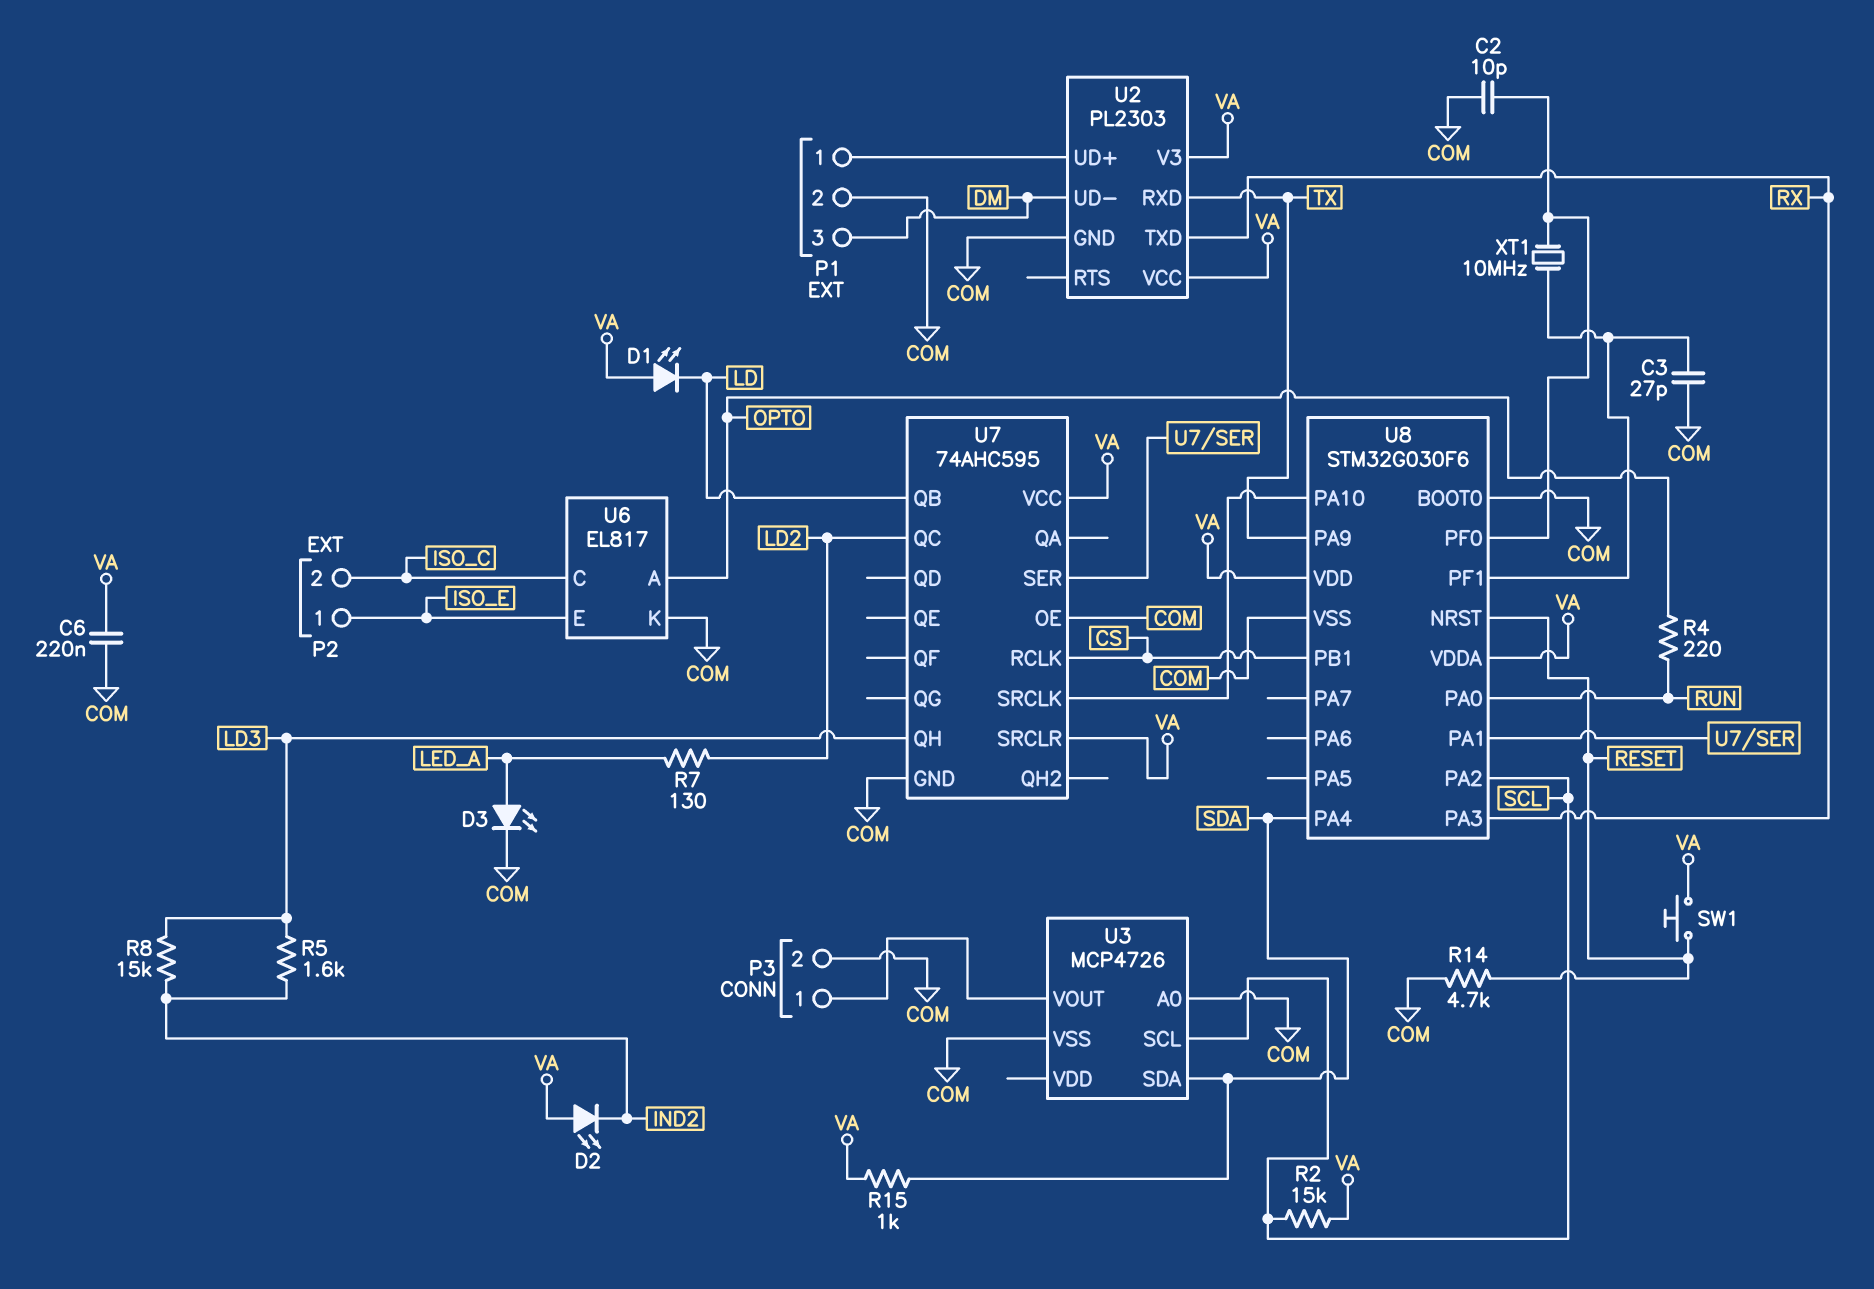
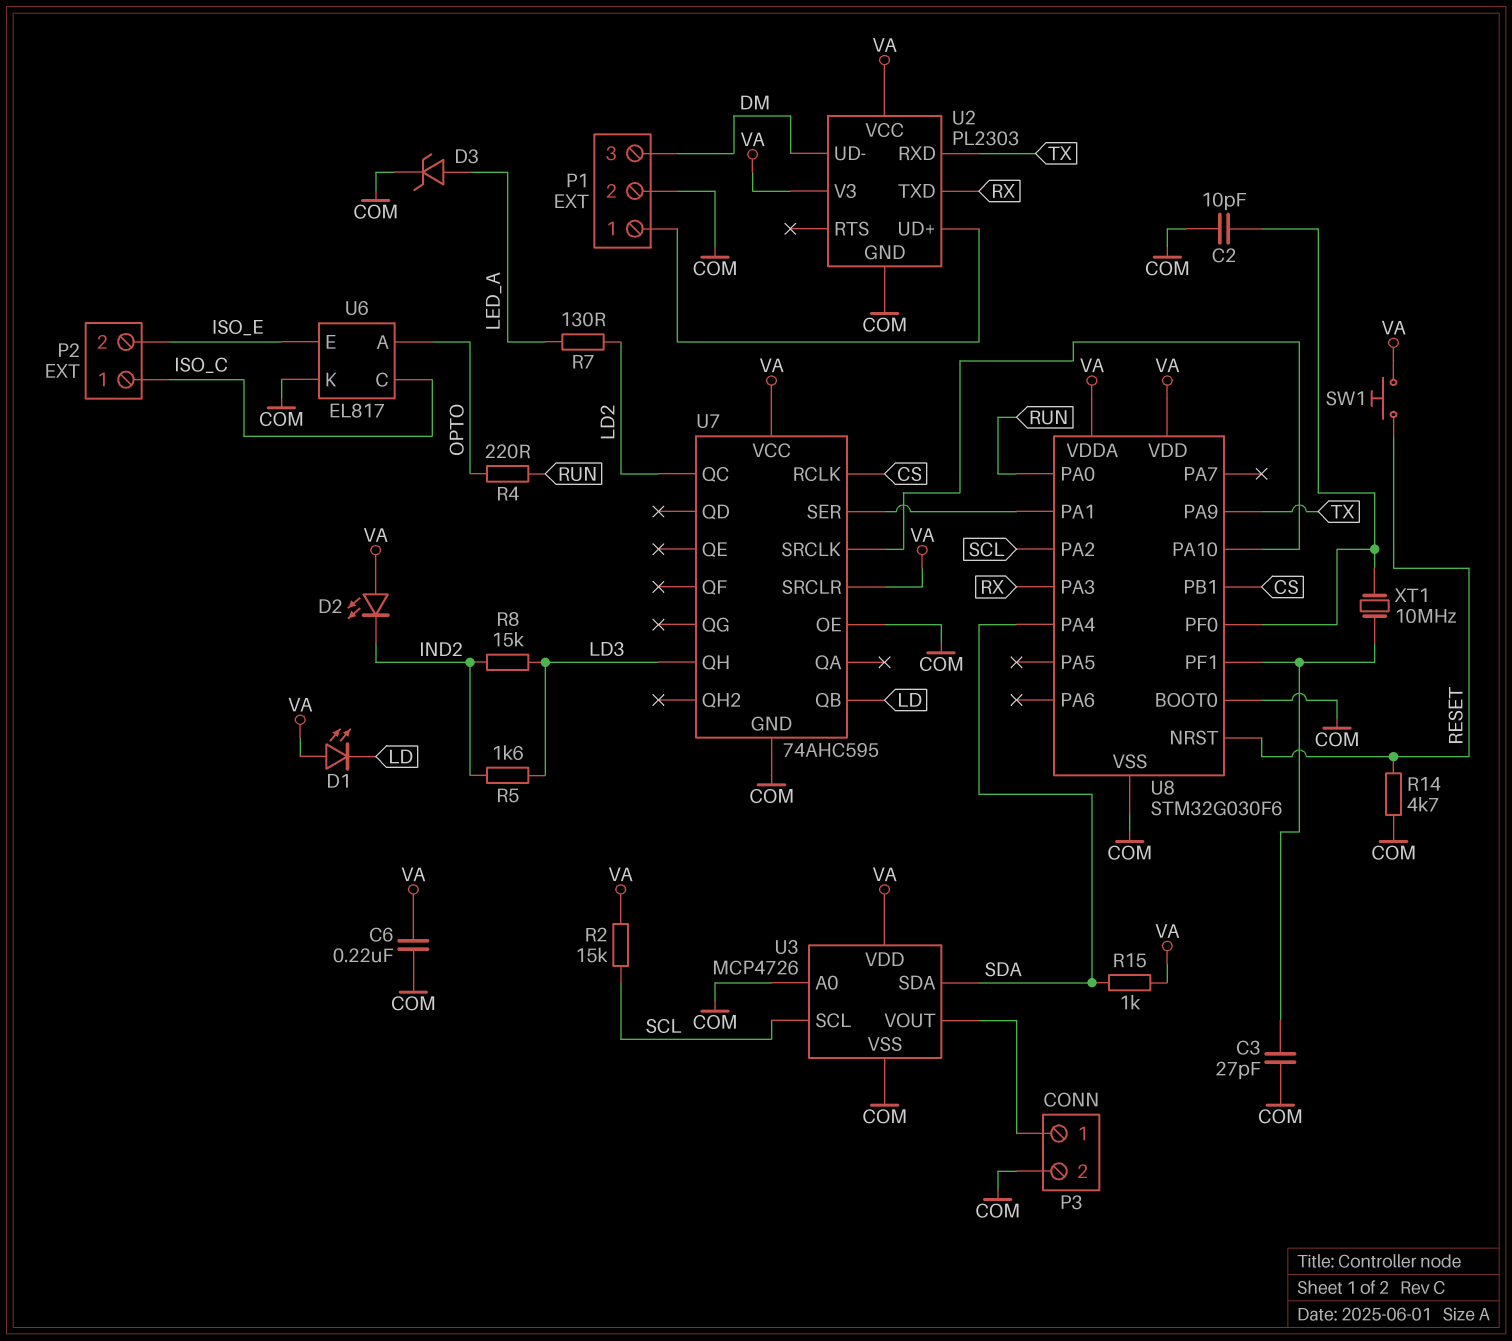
D3: LED (A LED_A, K COM) -> zener (A LED_A, K COM)
P2 pin 1: ISO_E -> ISO_C
P2 pin 2: ISO_C -> ISO_E
U3 pin VDD: none -> VA

